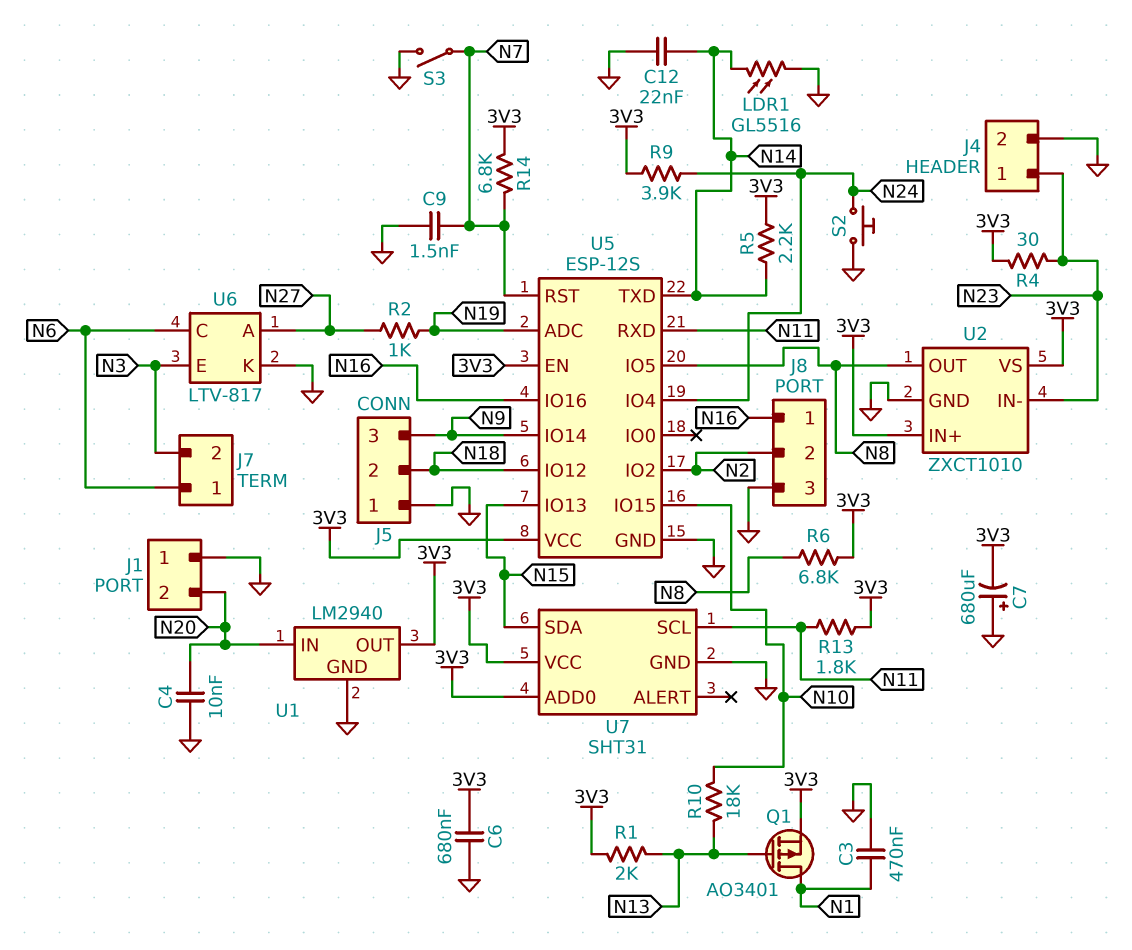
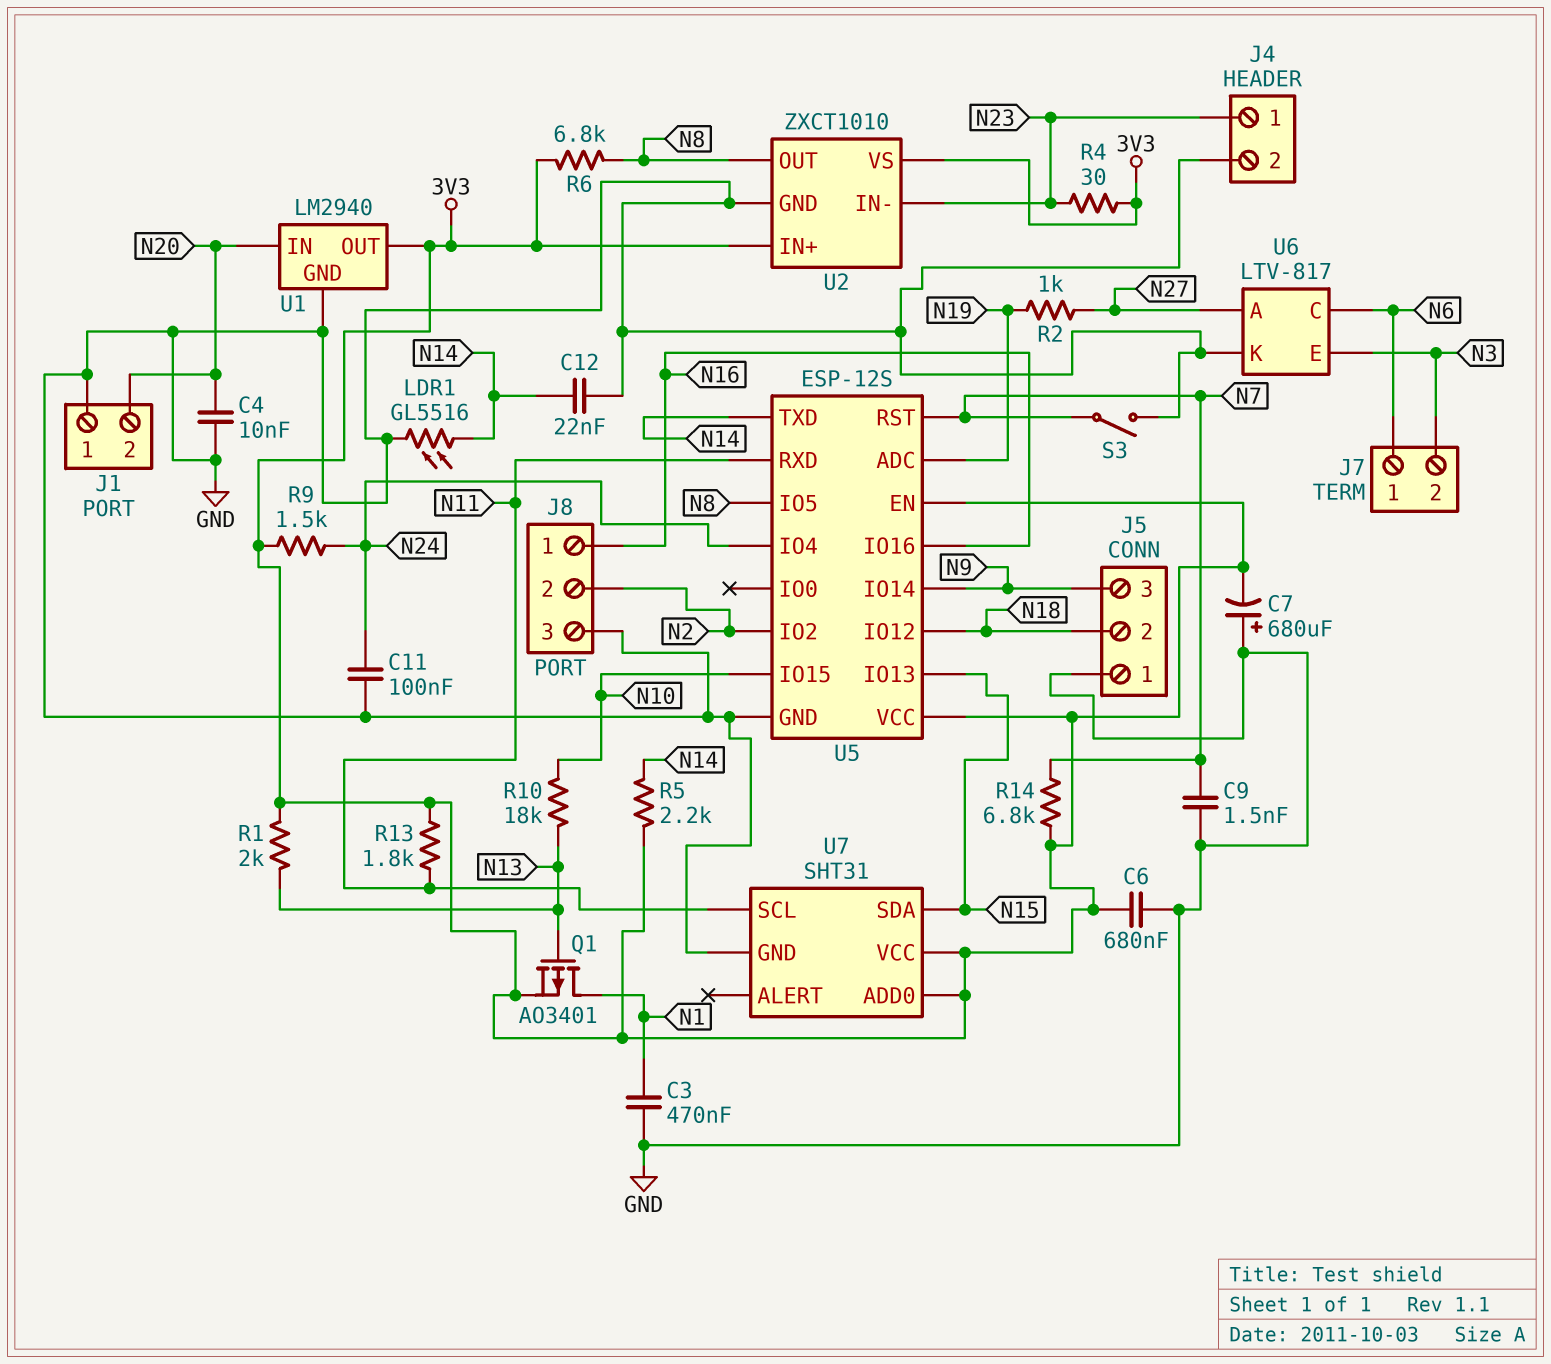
C11: none -> 100nF (GND, N24)
R9: 3.9k (3V3, N24) -> 1.5k (3V3, N24)
S2: button (GND, N24) -> none

